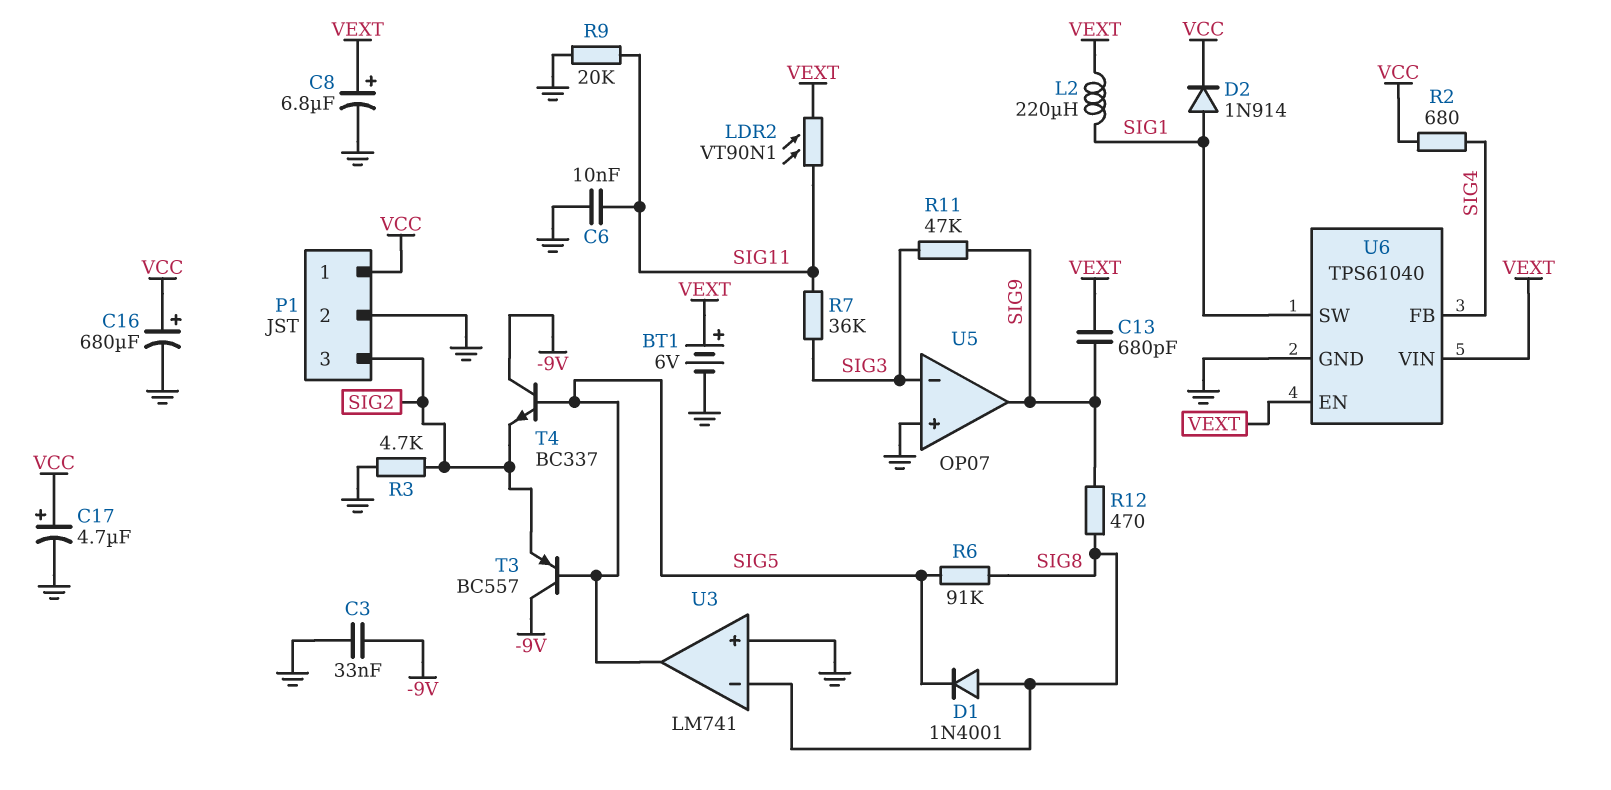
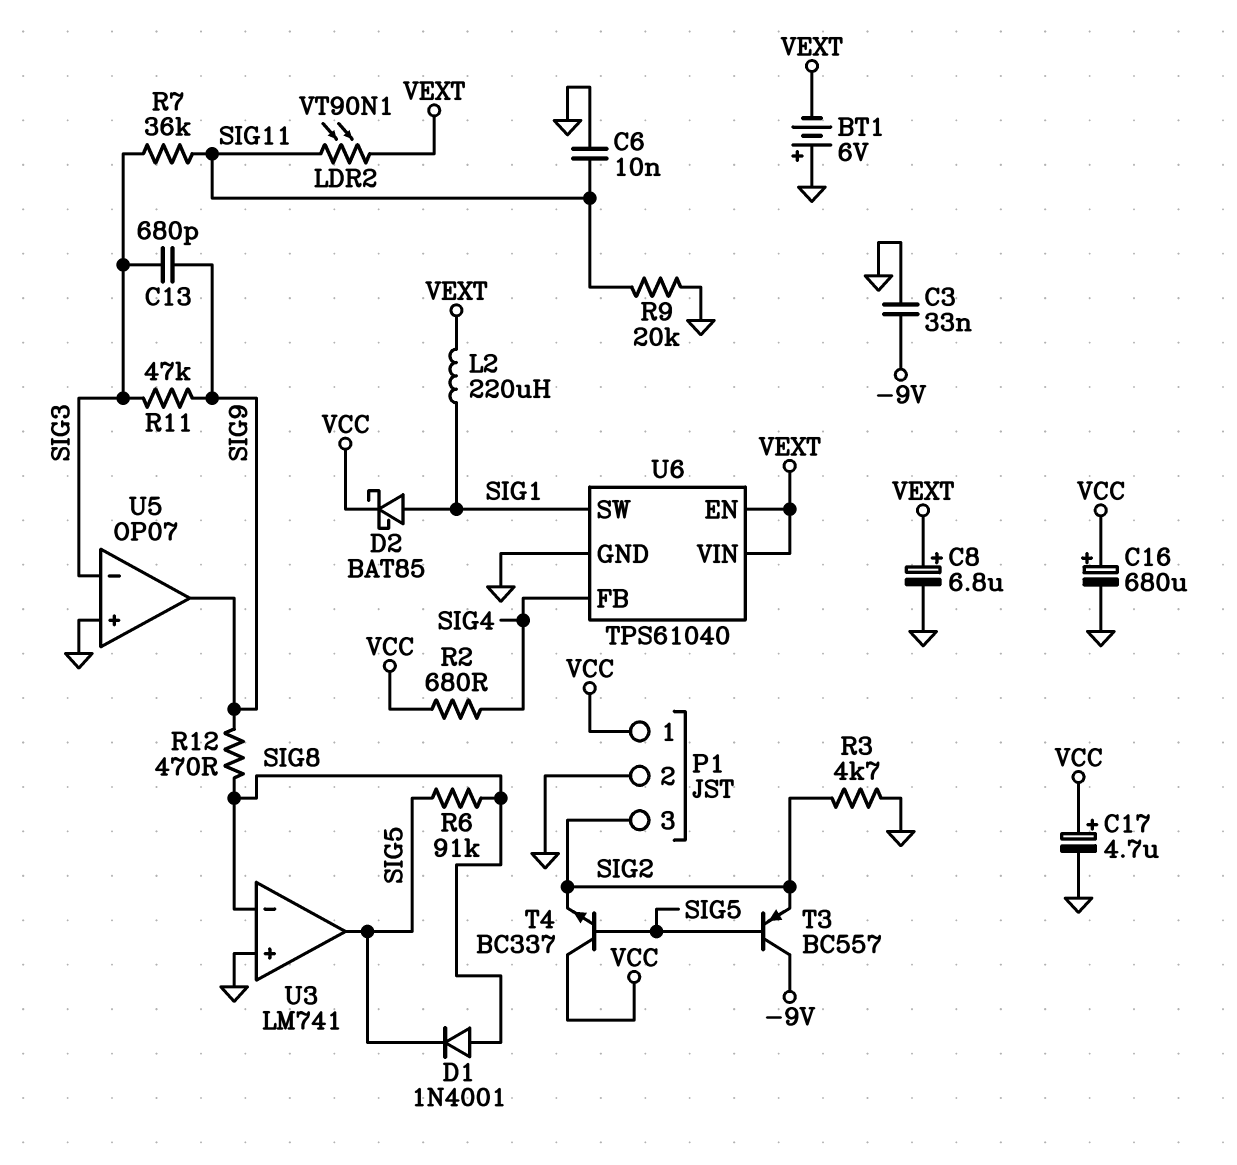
BT1: 6V (plus VEXT, minus GND) -> 6V (plus GND, minus VEXT)
C13: 680pF (SIG9, VEXT) -> 680pF (SIG3, SIG9)
D2: diode 1N914 (A SIG1, K VCC) -> schottky BAT85 (A SIG1, K VCC)
T4: NPN BC337 (B SIG5, C -9V, E SIG2) -> NPN BC337 (B SIG5, C VCC, E SIG2)

